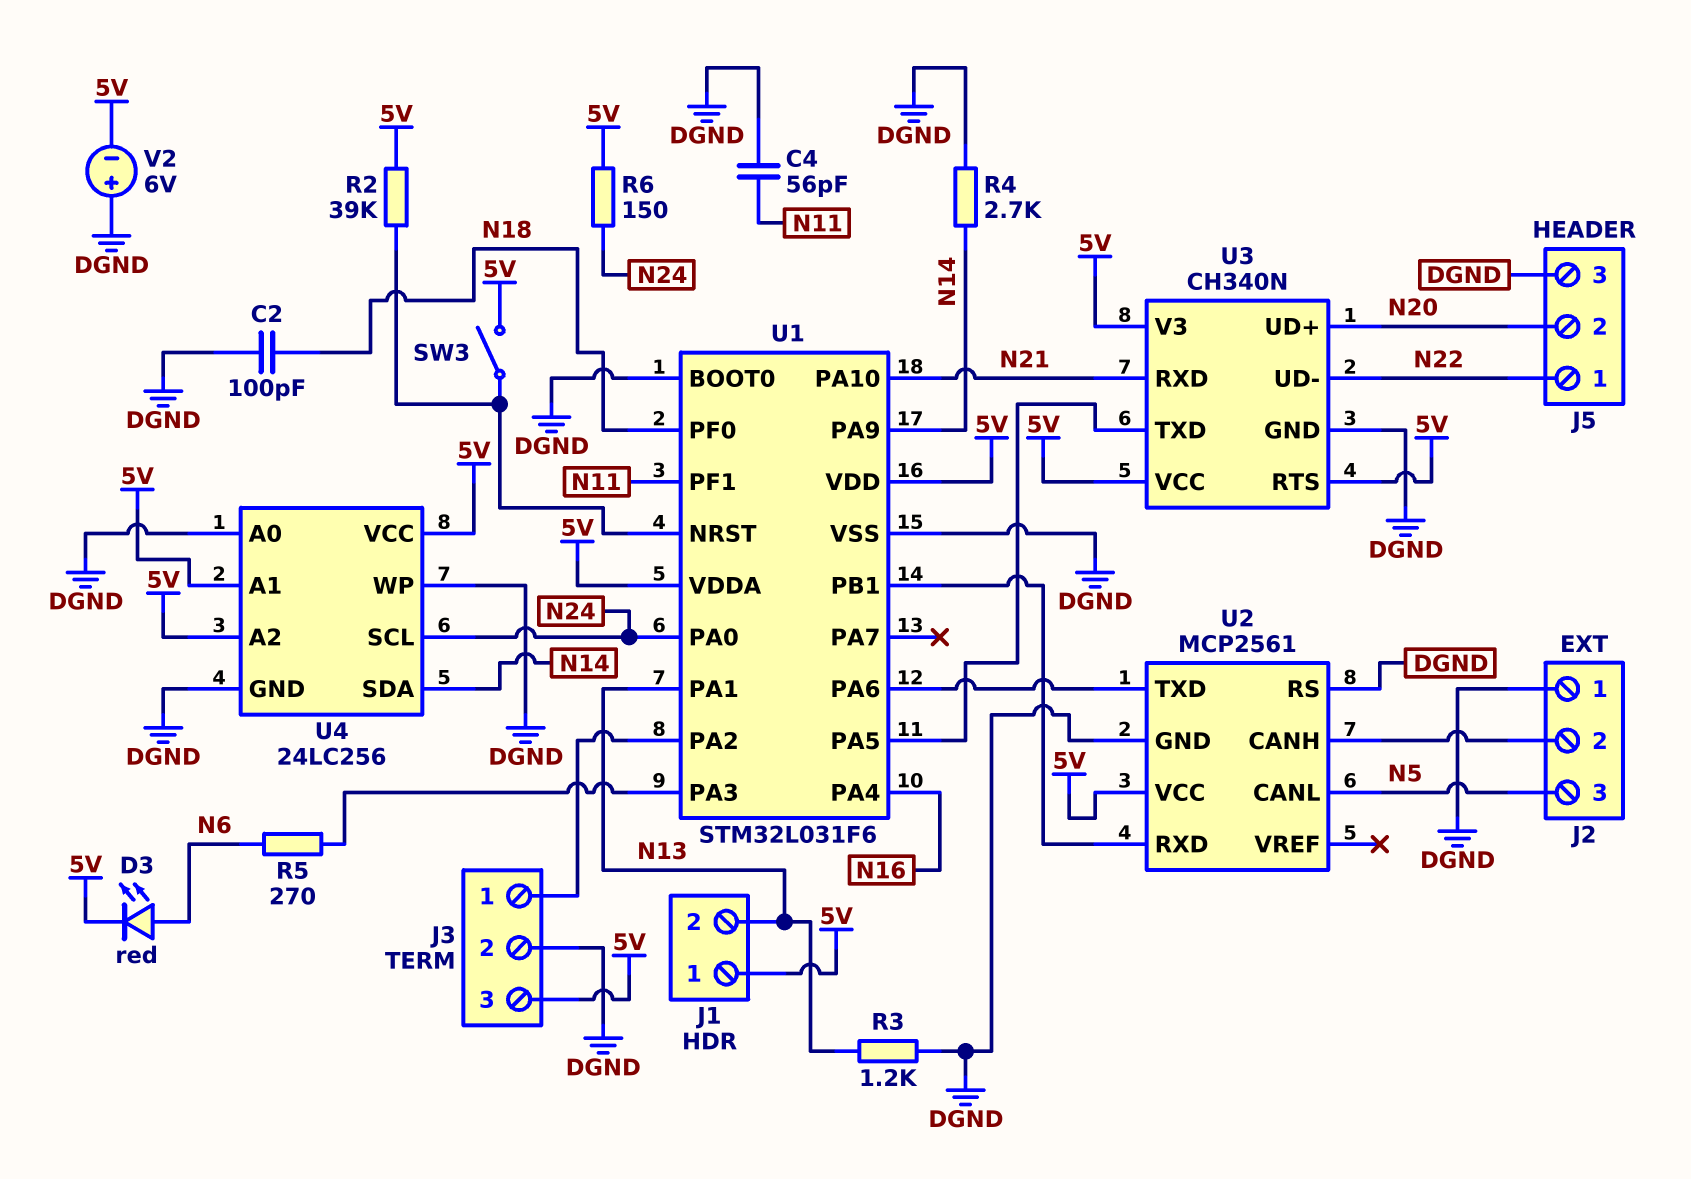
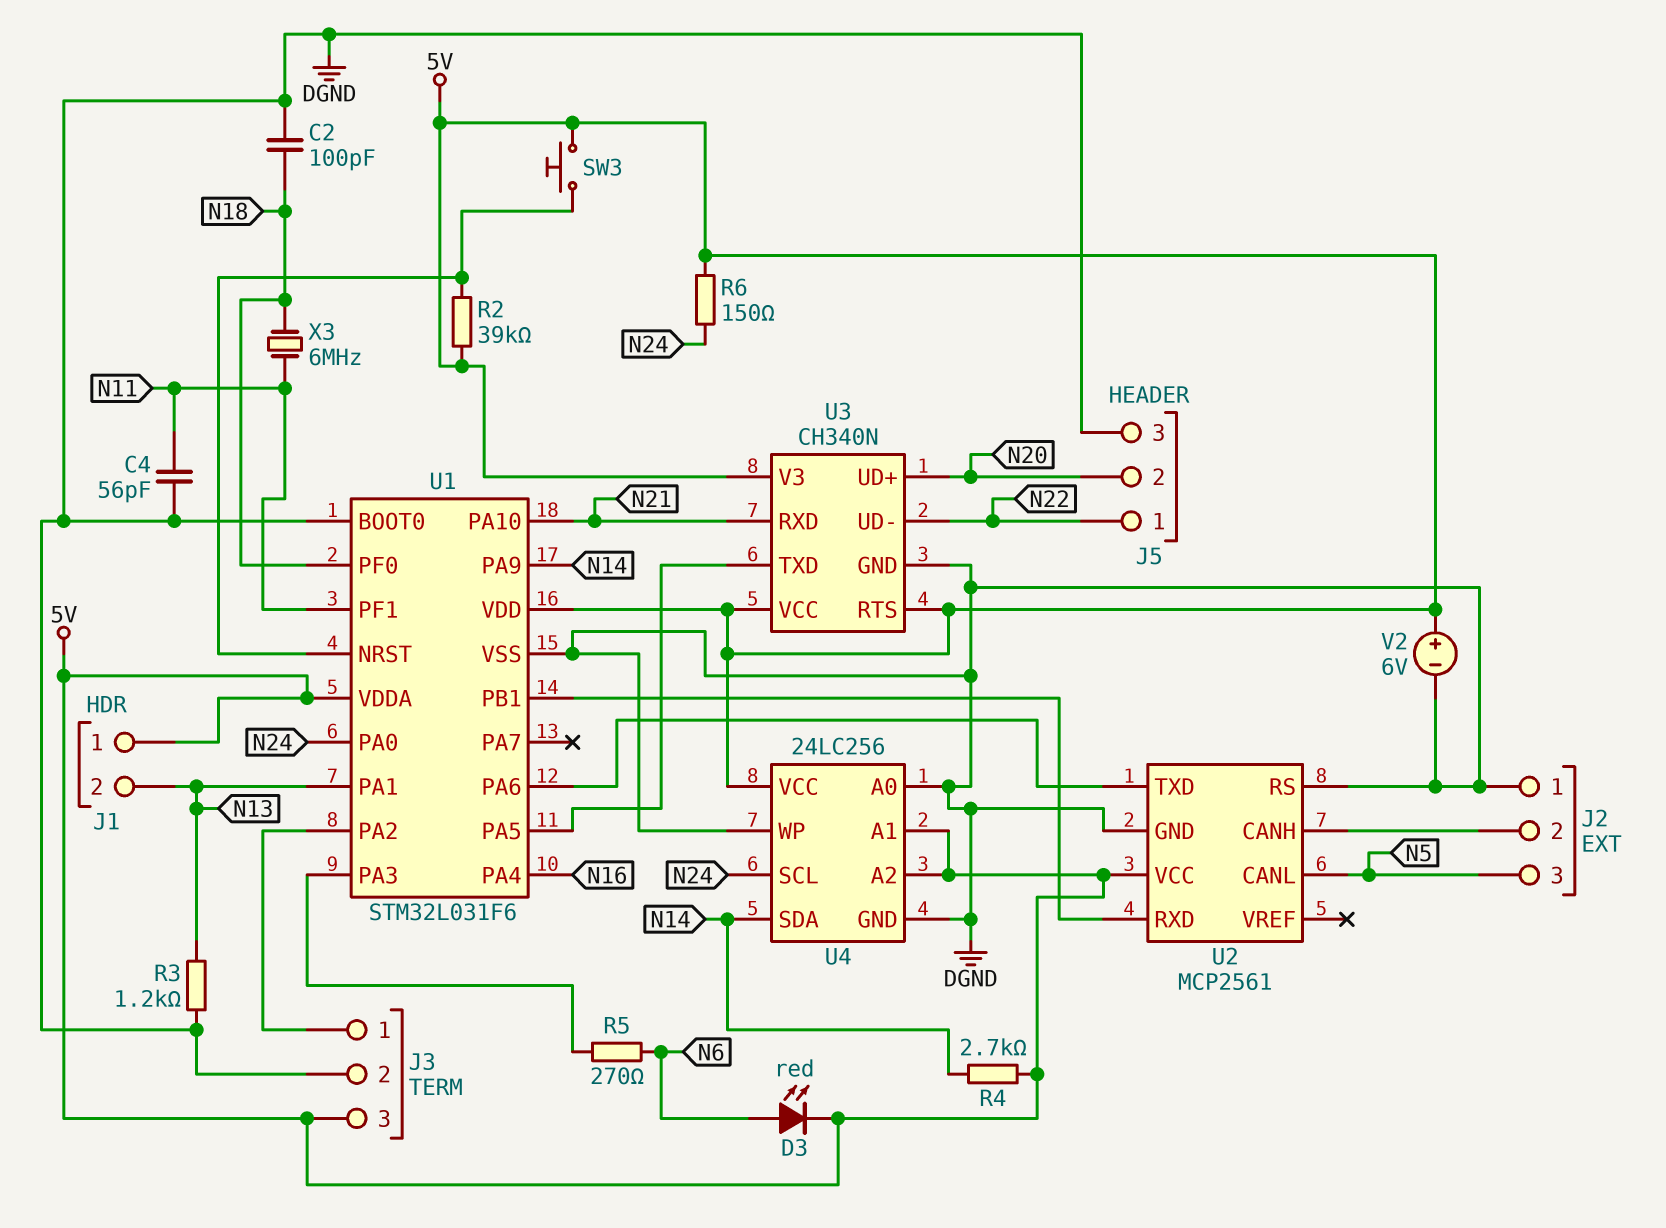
R4: 2.7k (DGND, N14) -> 2.7k (5V, N14)
SW3: switch (5V, U1/NRST) -> button (5V, U1/NRST)
V2: 6V (plus DGND, minus 5V) -> 6V (plus 5V, minus DGND)
X3: none -> 6MHz (N11, N18)

